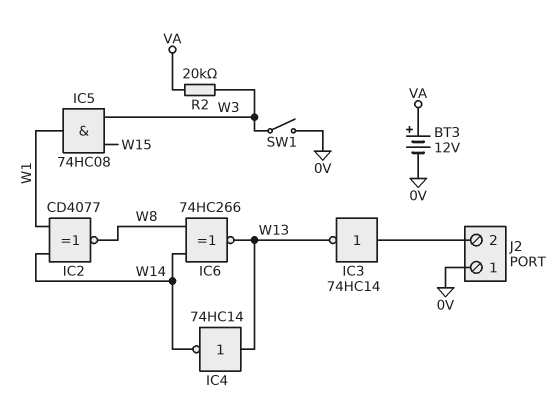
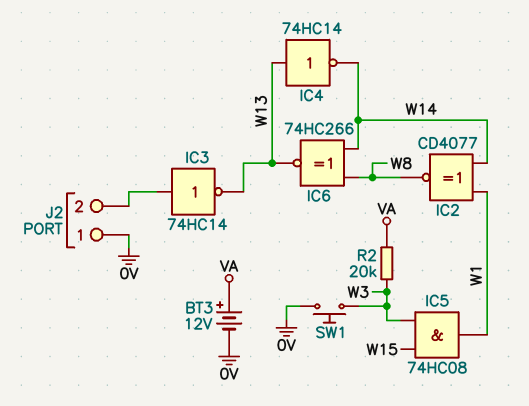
SW1: switch (0V, W3) -> button (0V, W3)

